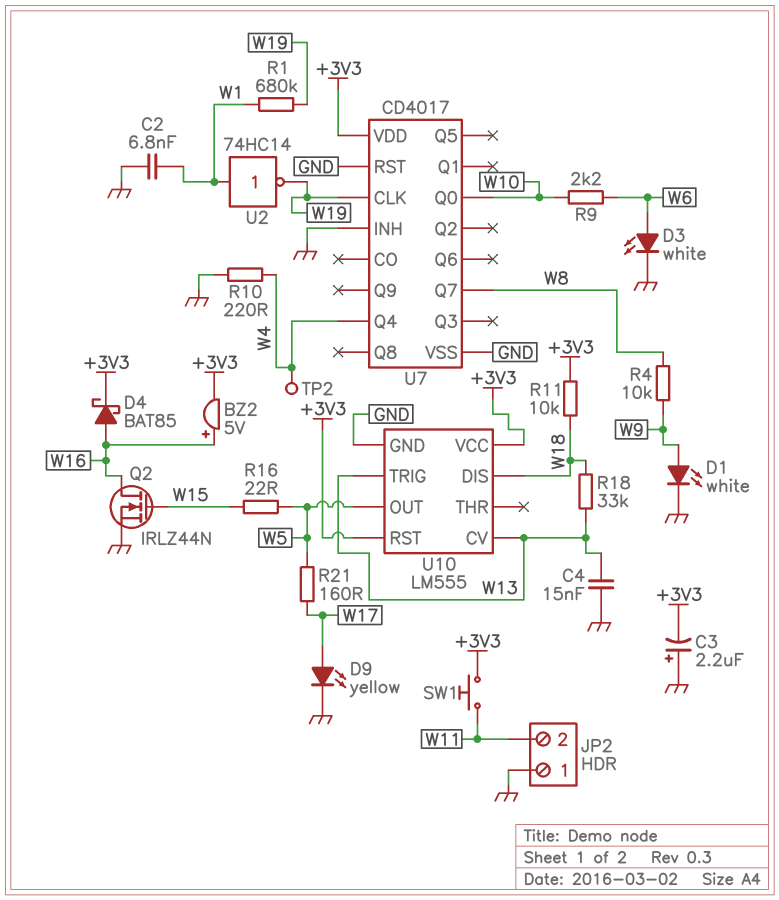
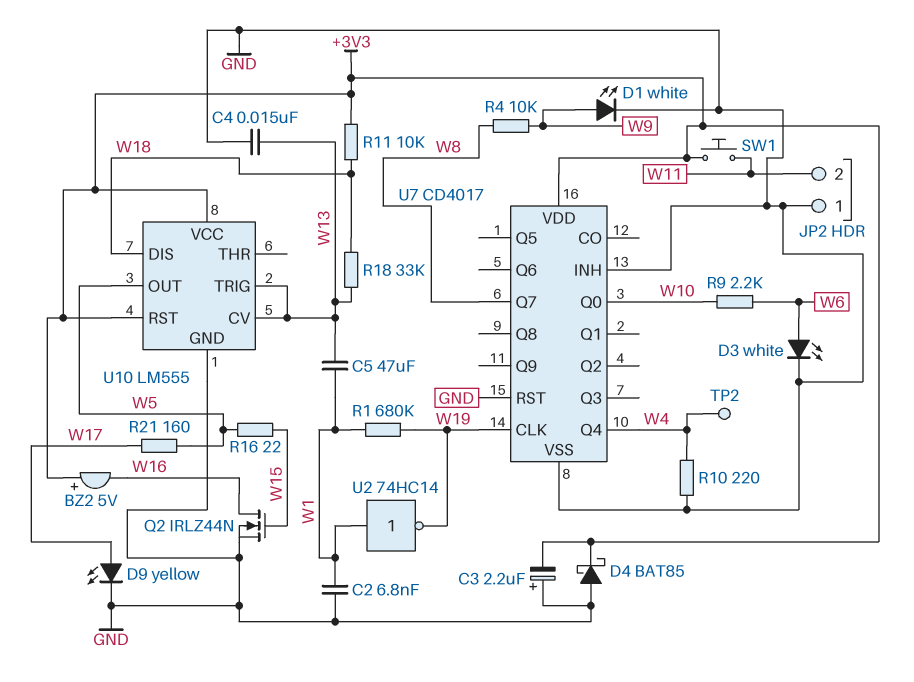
BZ2: buzzer 5V (plus W16, minus +3V3) -> buzzer 5V (plus +3V3, minus W16)
C5: none -> 47uF (W1, W13)
D4: schottky BAT85 (A W16, K +3V3) -> schottky BAT85 (A GND, K +3V3)

